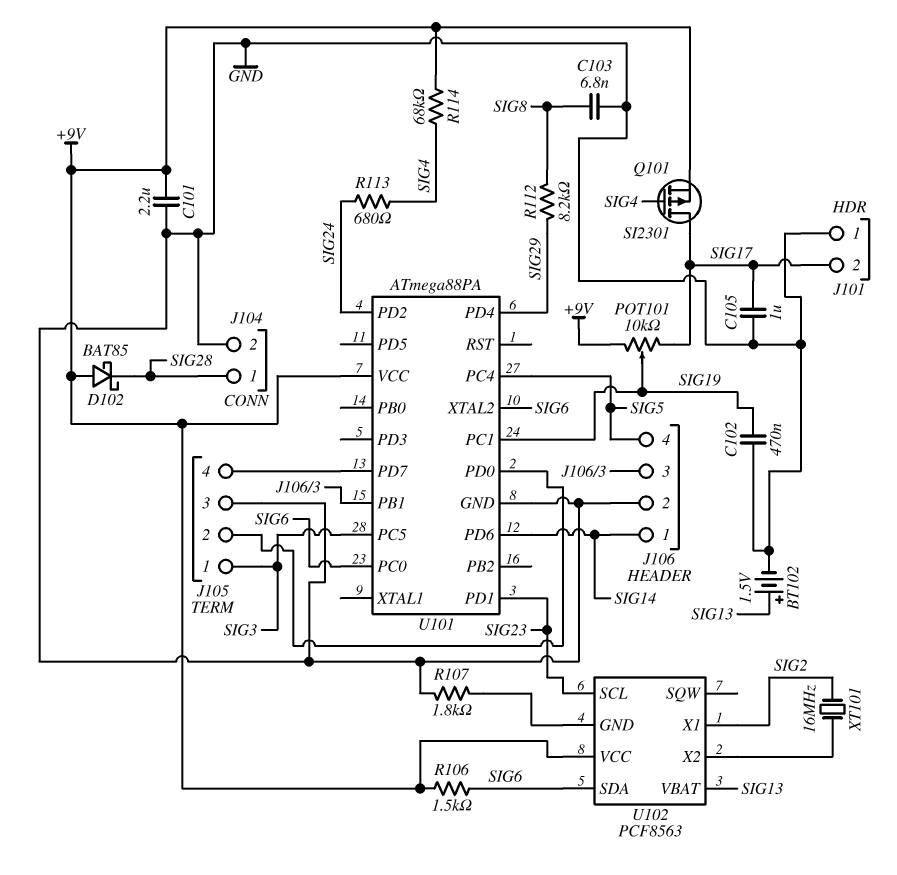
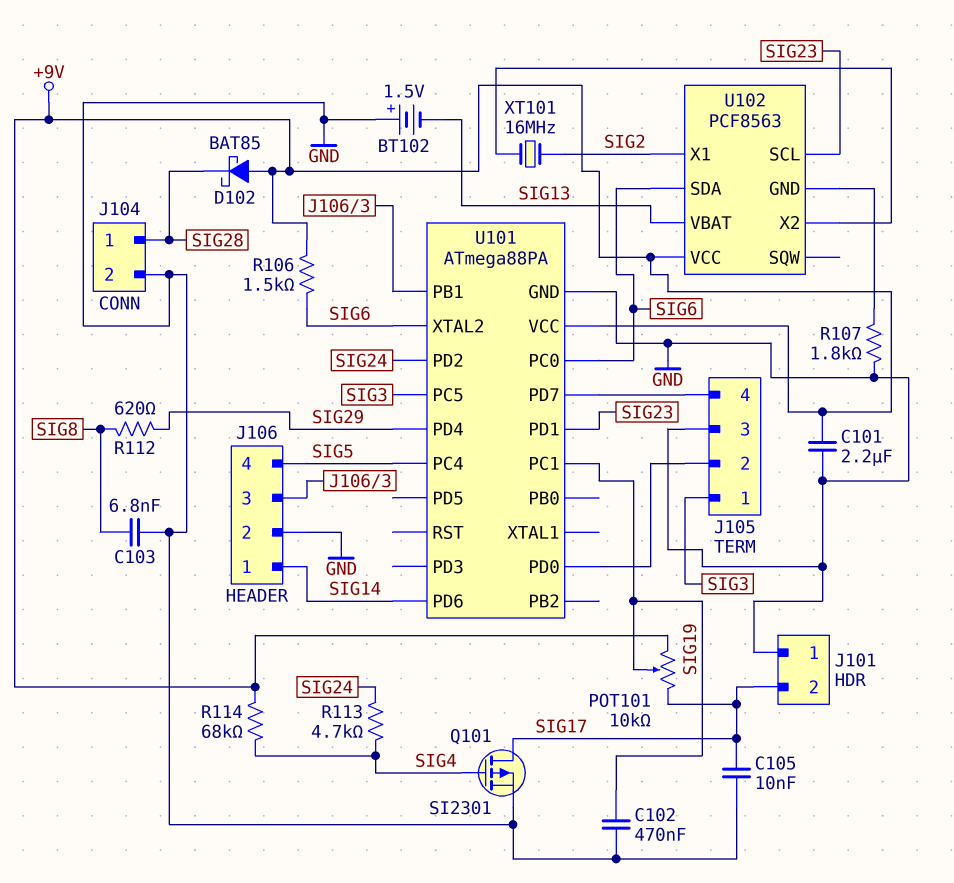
BT102: 1.5V (plus SIG13, minus GND) -> 1.5V (plus GND, minus SIG13)
C105: 1uF (GND, SIG17) -> 10nF (GND, SIG17)
Q101: PMOS SI2301 (G SIG4, D SIG17, S +9V) -> PMOS SI2301 (G SIG4, D SIG17, S GND)
R112: 8.2k (SIG8, SIG29) -> 620 (SIG8, SIG29)
R113: 680 (SIG4, SIG24) -> 4.7k (SIG4, SIG24)

